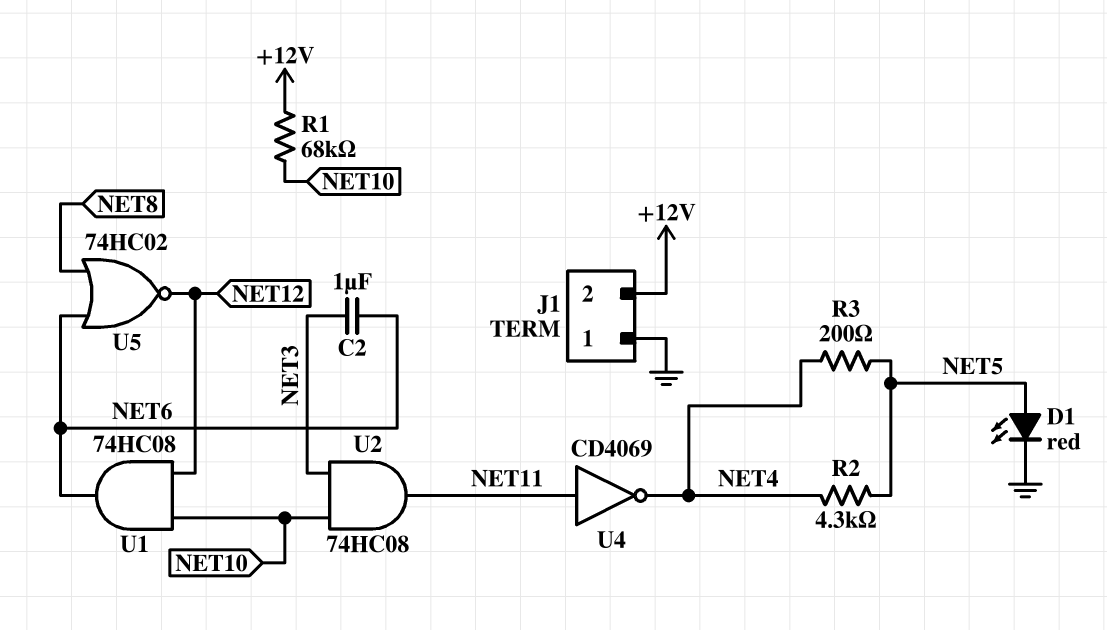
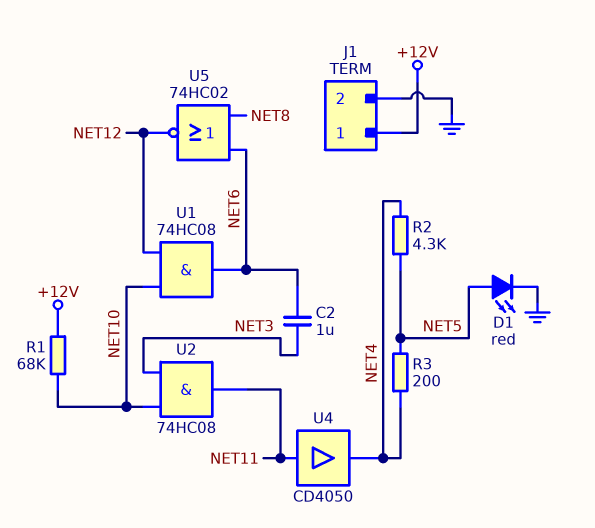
J1 pin 1: GND -> +12V
J1 pin 2: +12V -> GND
U4: NOT CD4069 (in NET11, out NET4) -> buffer CD4050 (in NET11, out NET4)

